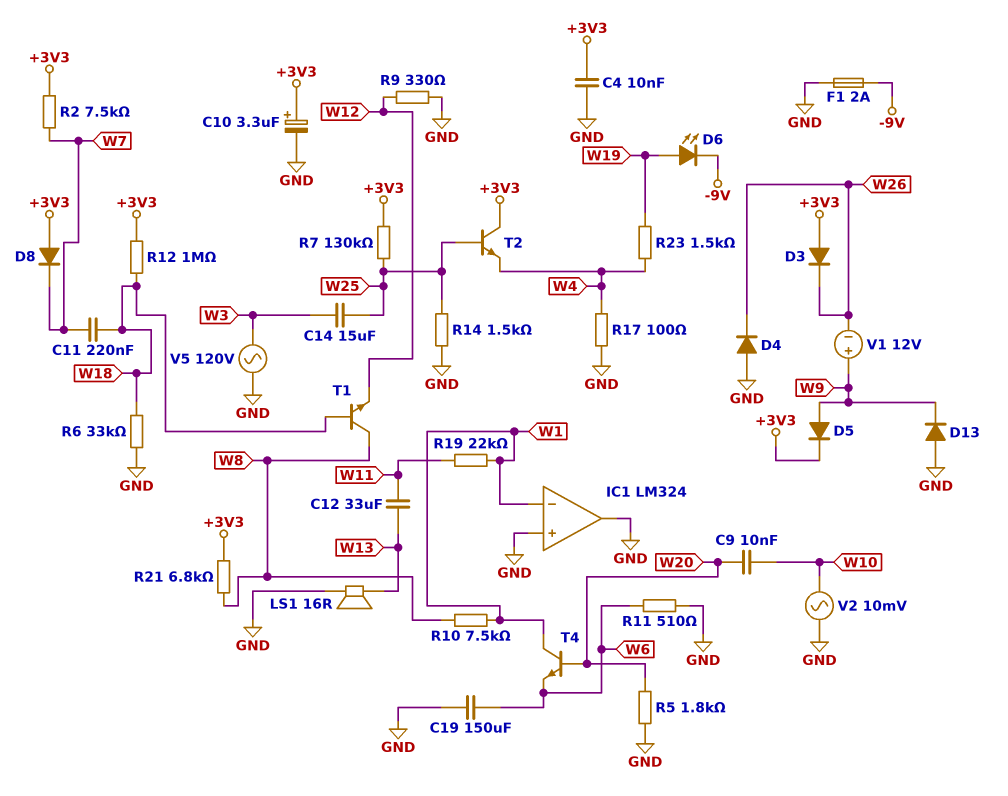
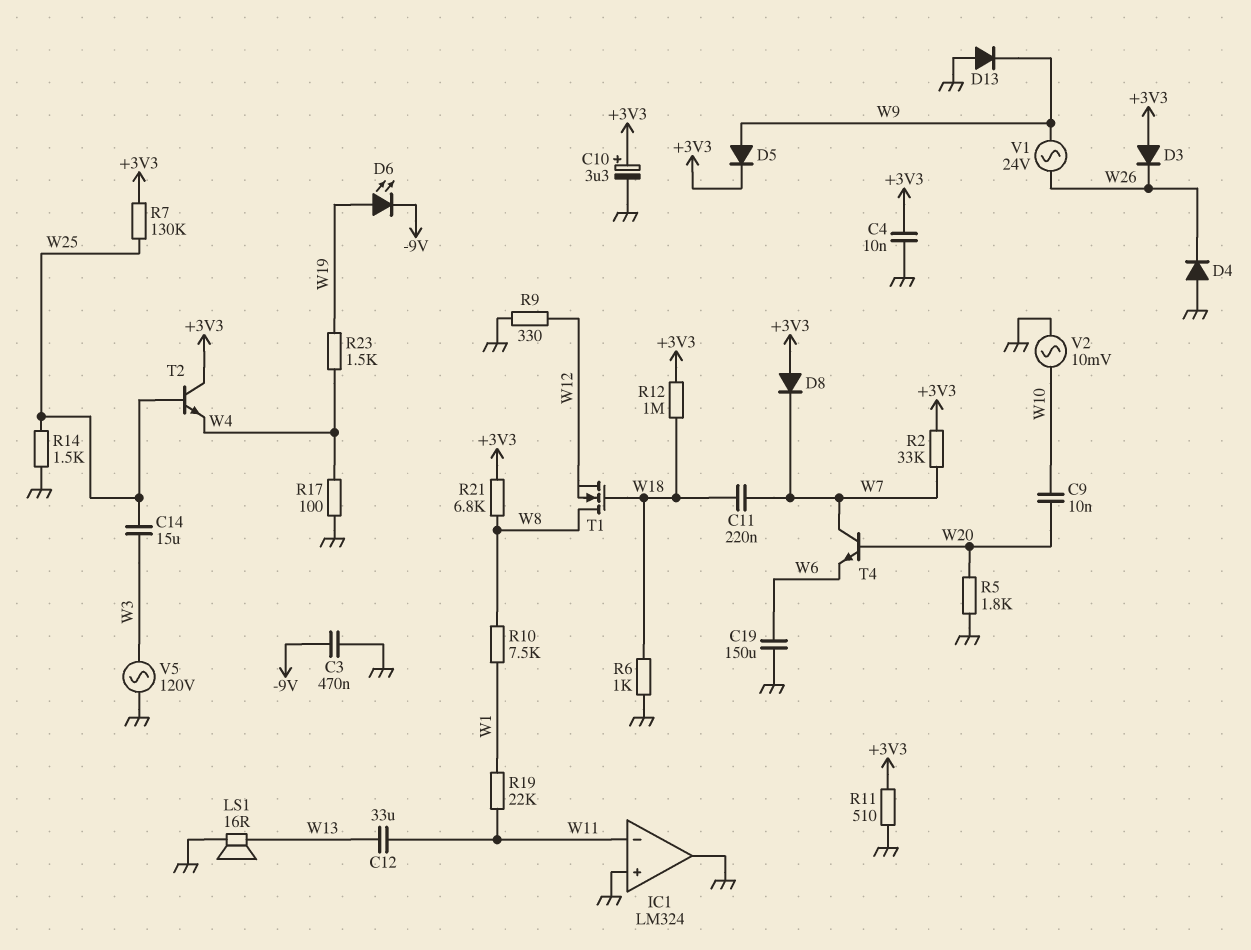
C3: none -> 470nF (-9V, GND)
F1: 2A (-9V, GND) -> none
IC1 pin in-: W1 -> W11
R2: 7.5k (+3V3, W7) -> 33k (+3V3, W7)
R6: 33k (GND, W18) -> 1k (GND, W18)
R11: 510 (GND, W6) -> 510 (+3V3, GND)
T1: NPN (B W18, C W8, E W12) -> NMOS (G W18, D W8, S W12)
T4: NPN (B W20, C W1, E W6) -> NPN (B W20, C W7, E W6)
V1: 12V (plus W9, minus W26) -> AC 24V (W9, W26)

